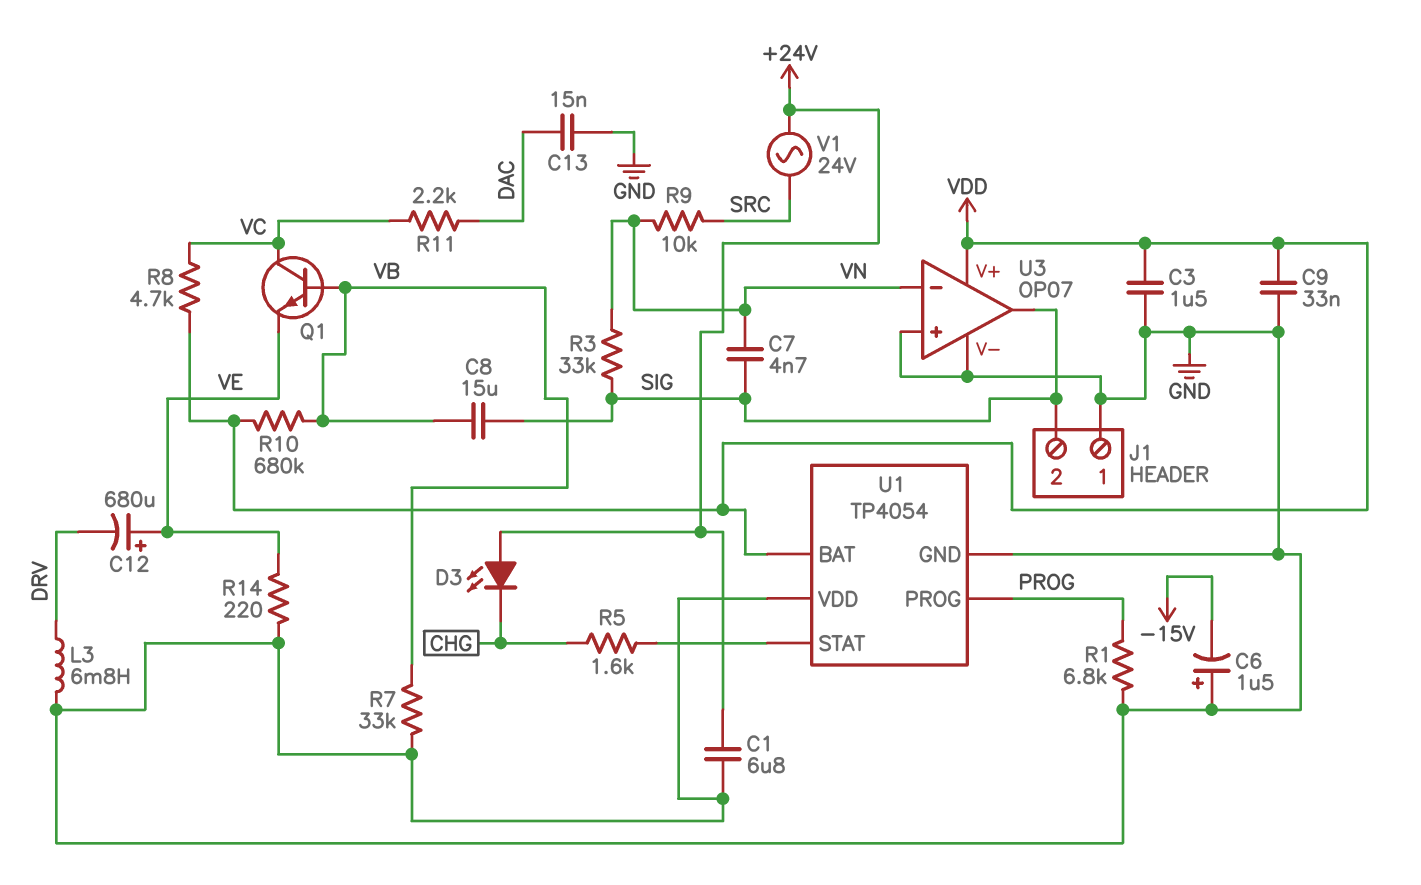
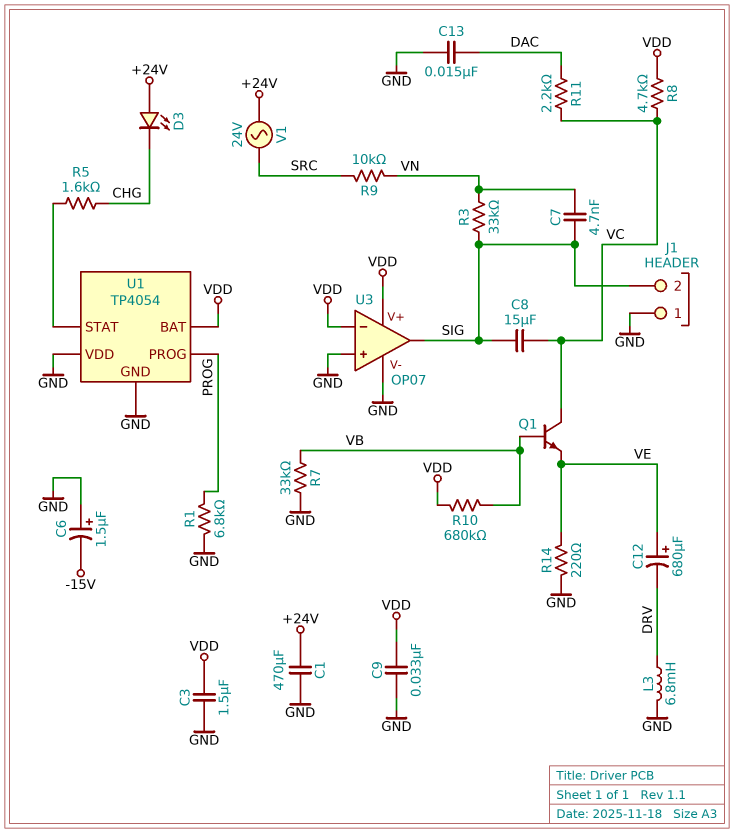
C1: 6.8uF (+24V, GND) -> 470uF (+24V, GND)
C8: 15uF (SIG, VB) -> 15uF (SIG, VC)
U3 pin in-: VN -> VDD

